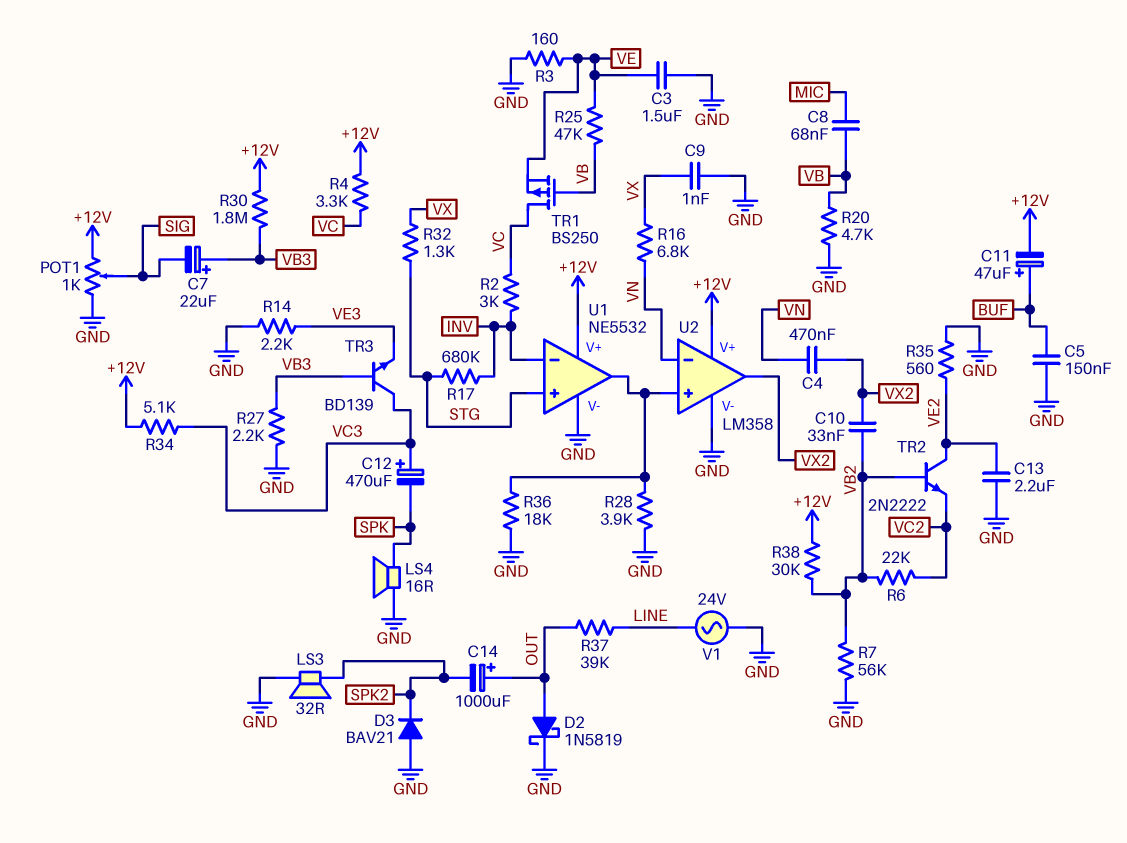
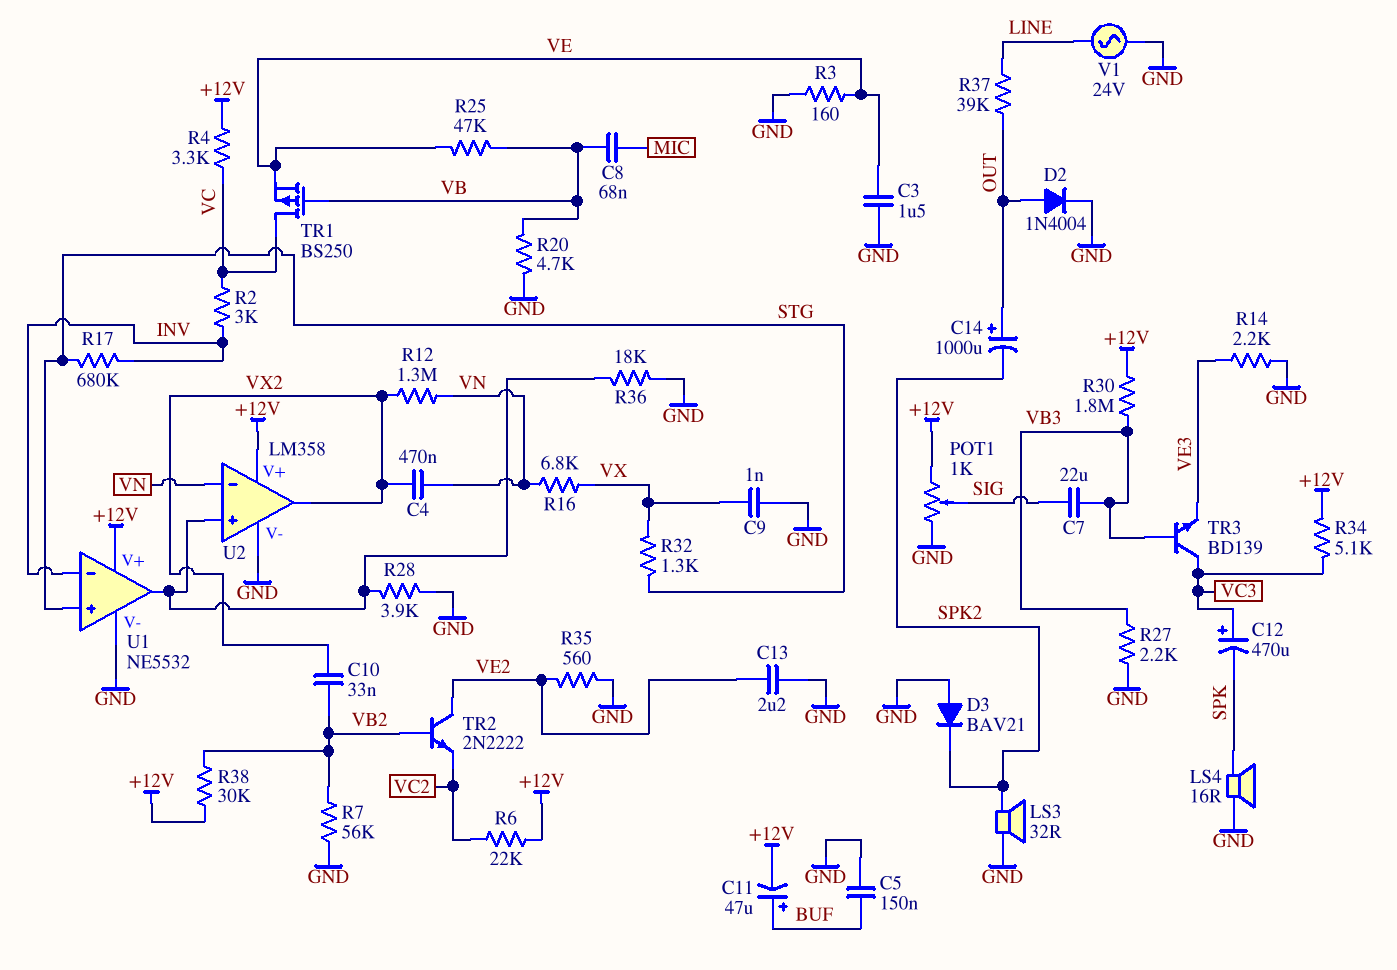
C7: 22uF (plus VB3, minus SIG) -> 22uF (SIG, VB3)
D2: schottky 1N5819 (A OUT, K GND) -> diode 1N4004 (A OUT, K GND)
R6: 22k (VB2, VC2) -> 22k (+12V, VC2)
R12: none -> 1.3M (VN, VX2)

